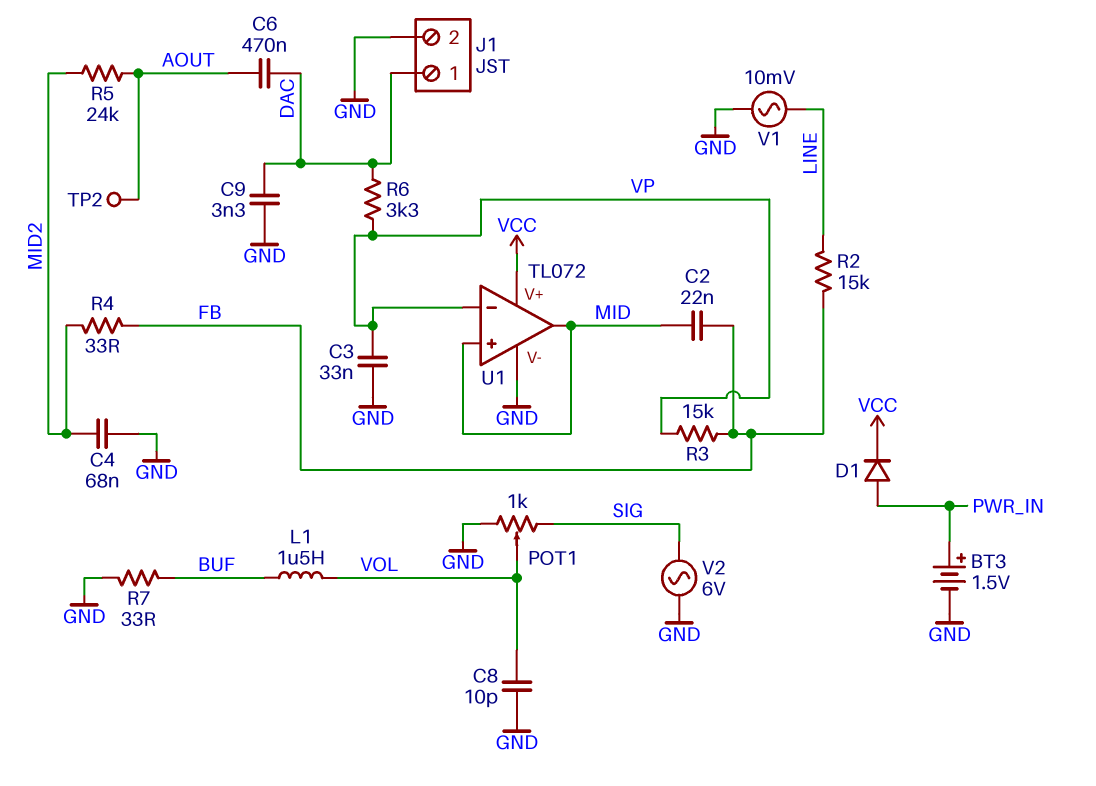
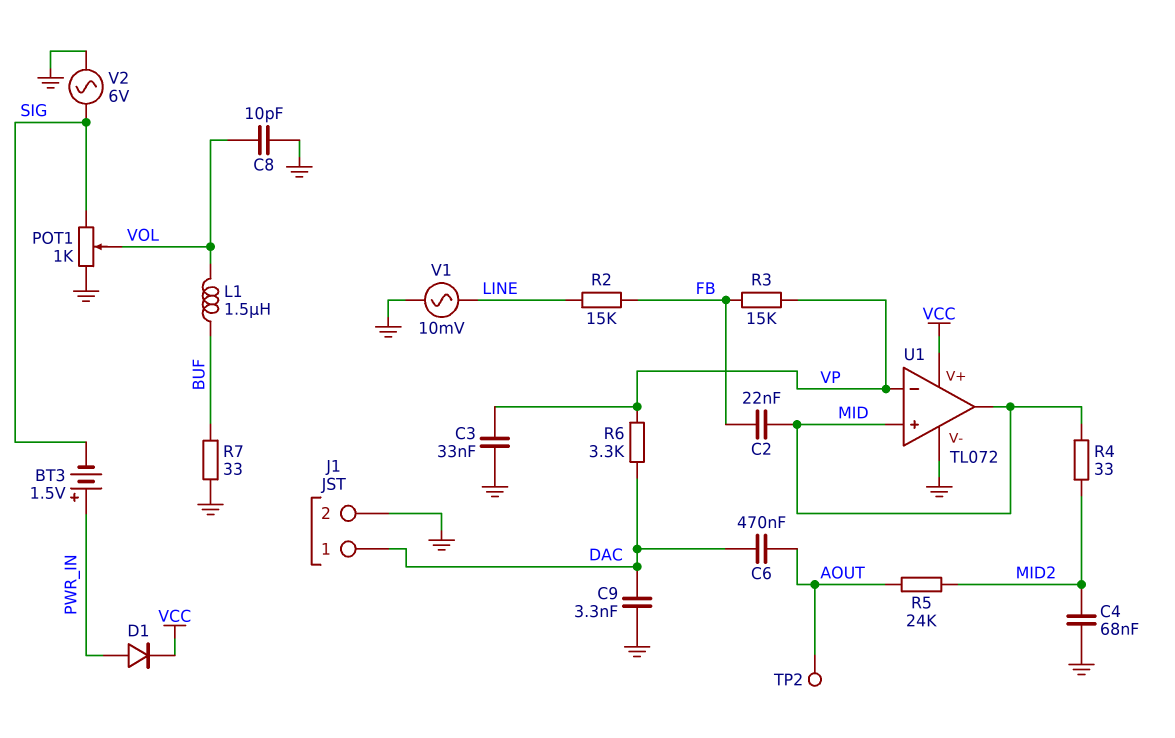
BT3: 1.5V (plus PWR_IN, minus GND) -> 1.5V (plus PWR_IN, minus SIG)
R4: 33 (FB, MID2) -> 33 (MID, MID2)

